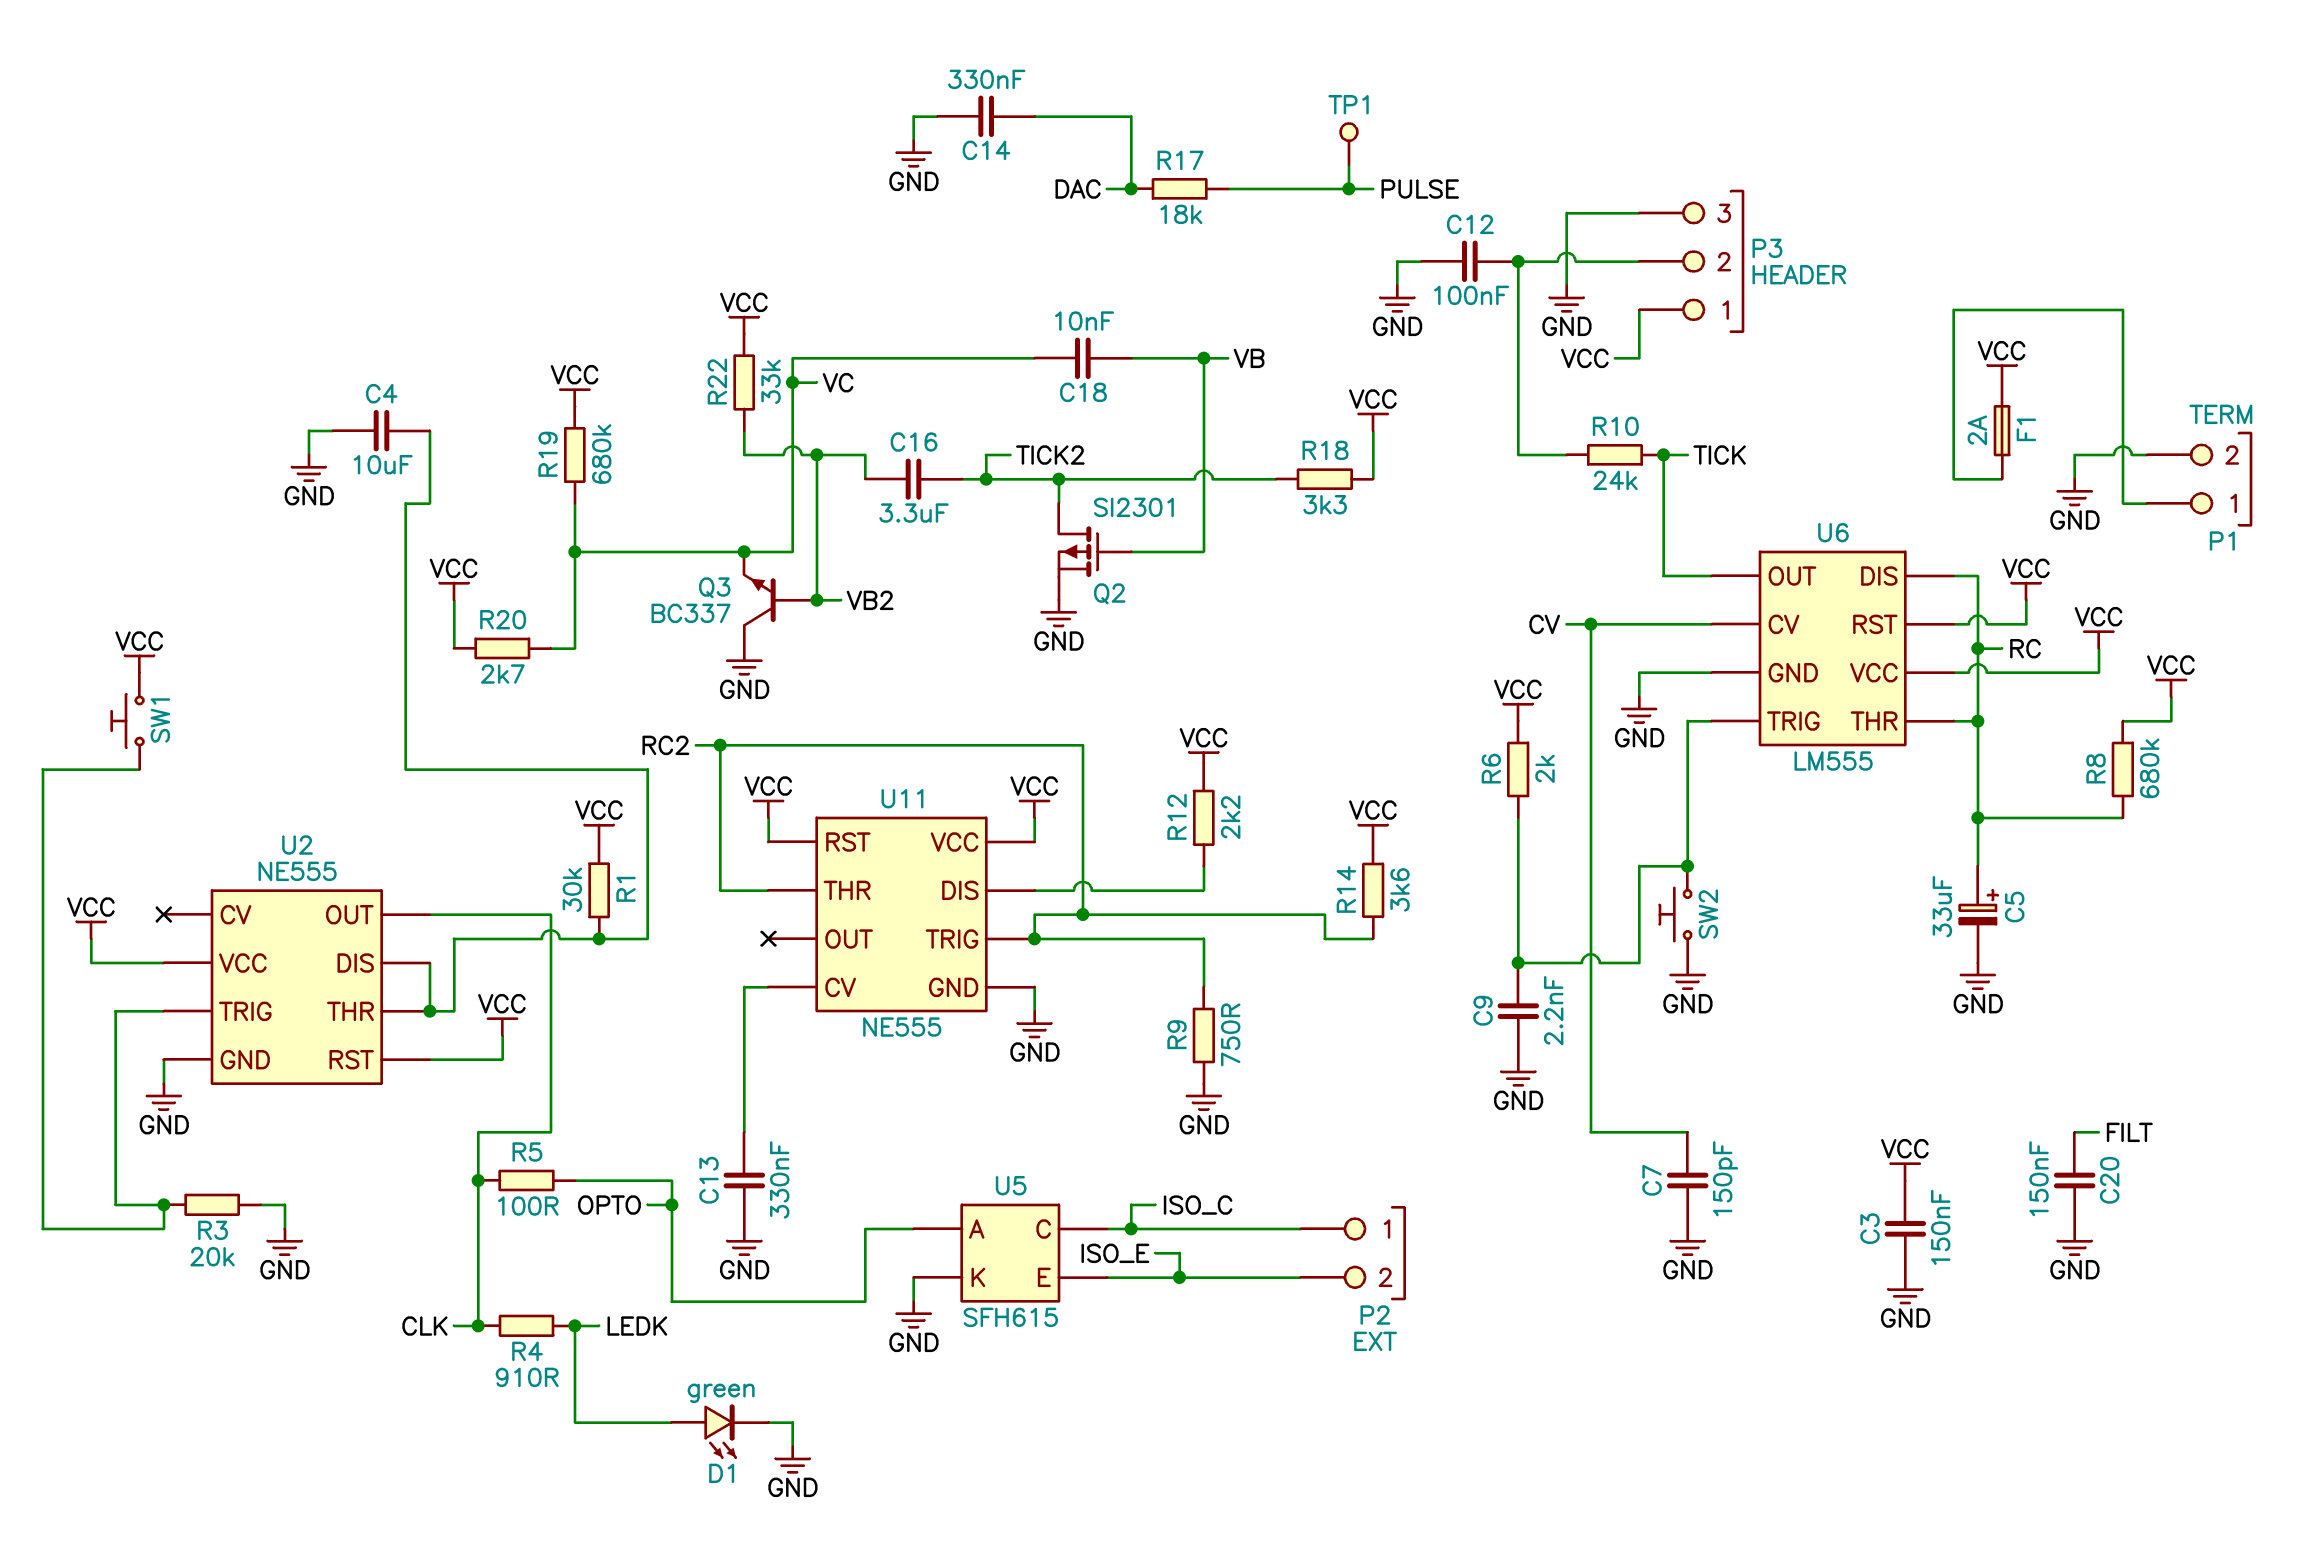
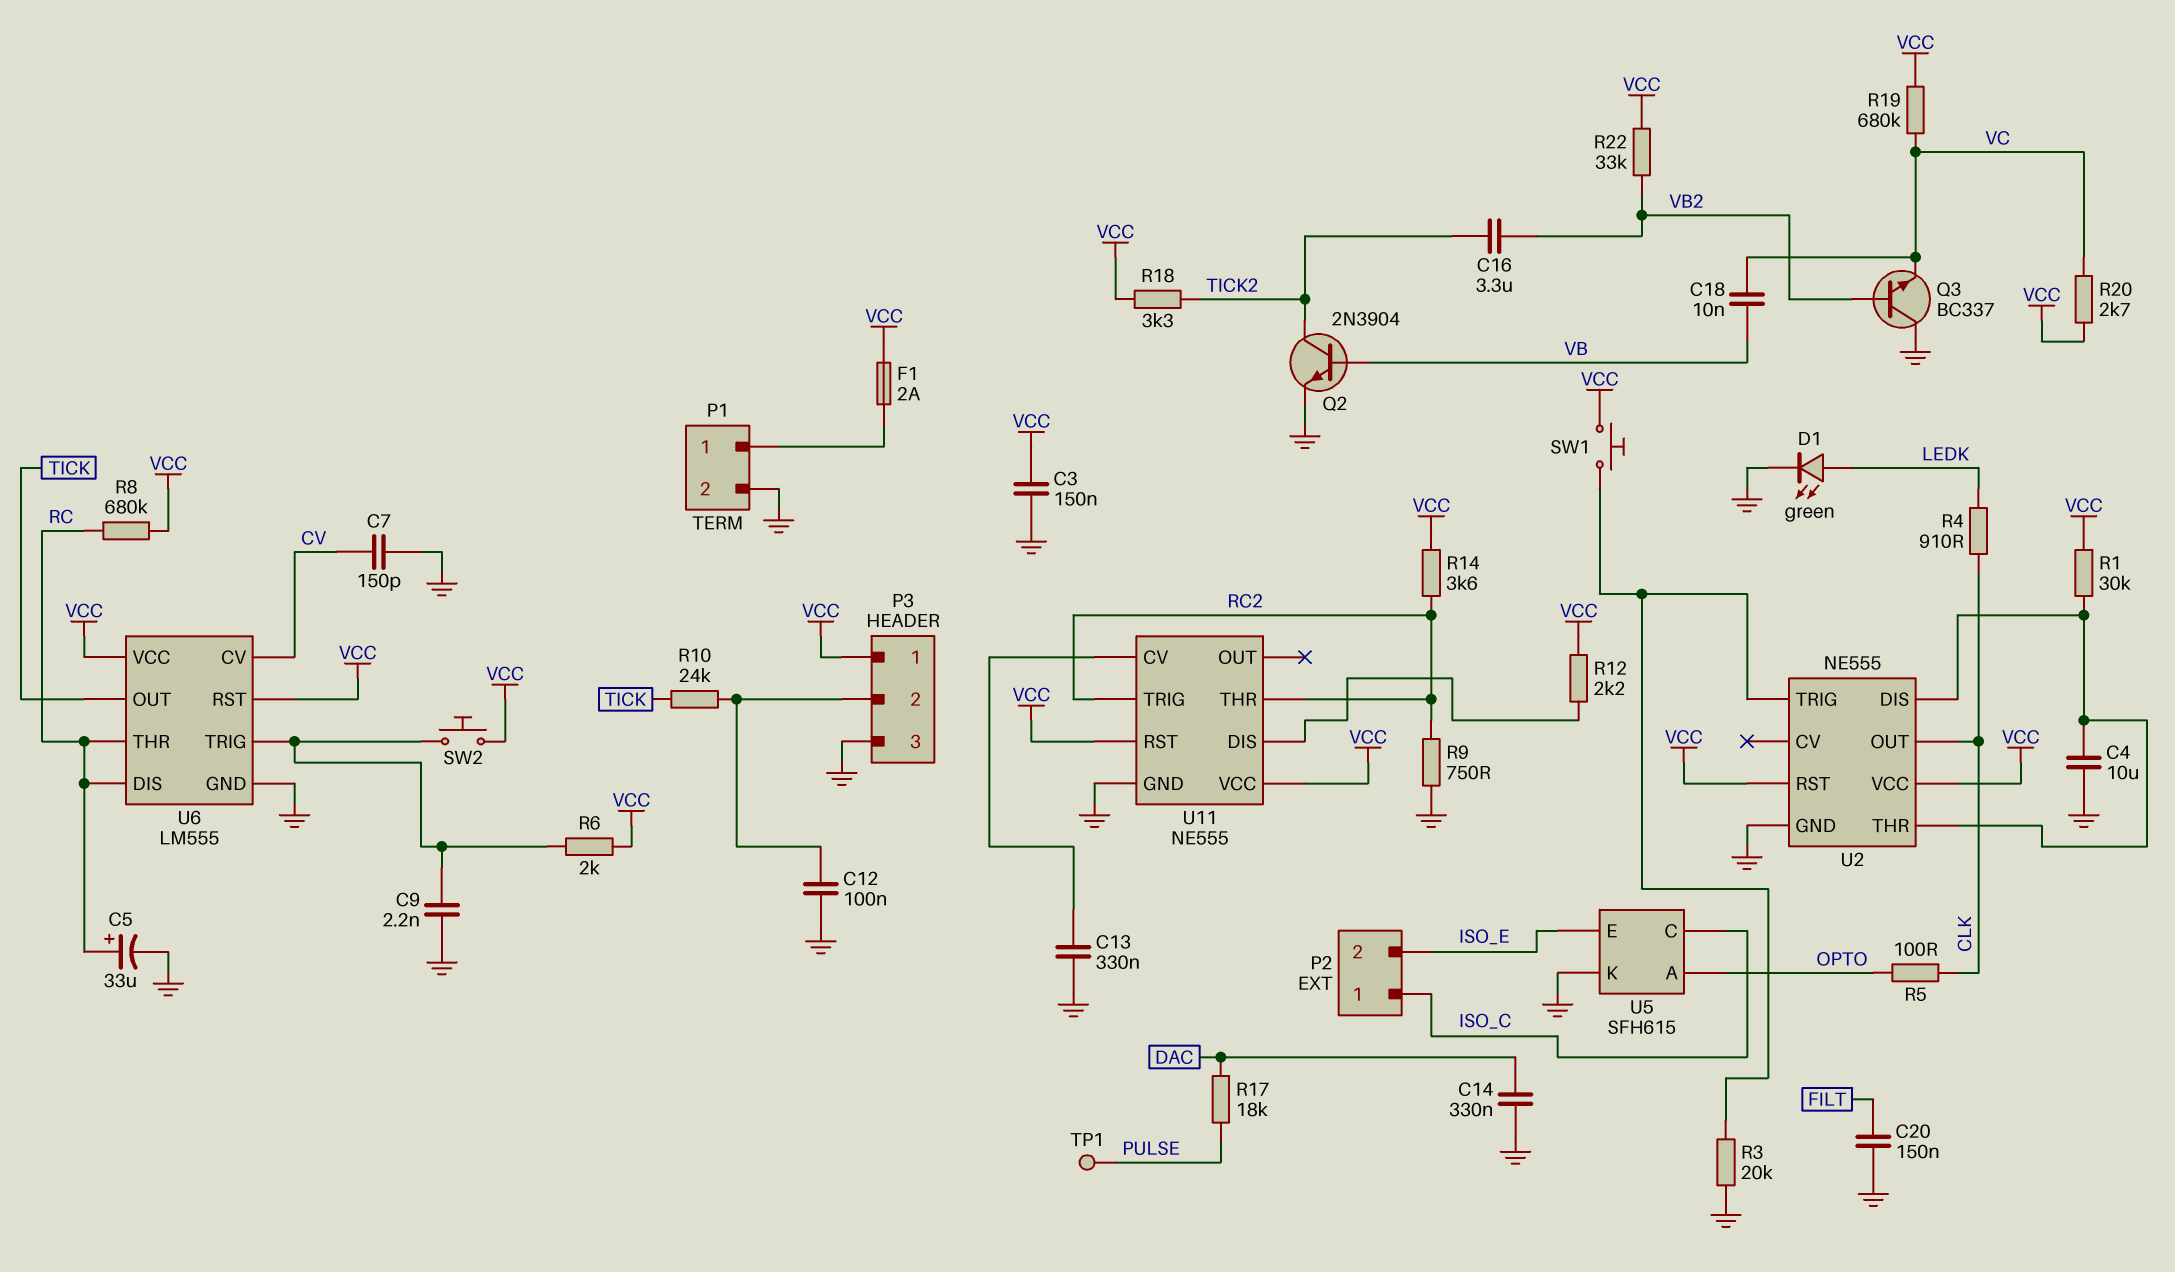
Q2: PMOS SI2301 (G VB, D TICK2, S GND) -> NPN 2N3904 (B VB, C TICK2, E GND)
SW2: button (GND, U6/TRIG) -> button (U6/TRIG, VCC)

